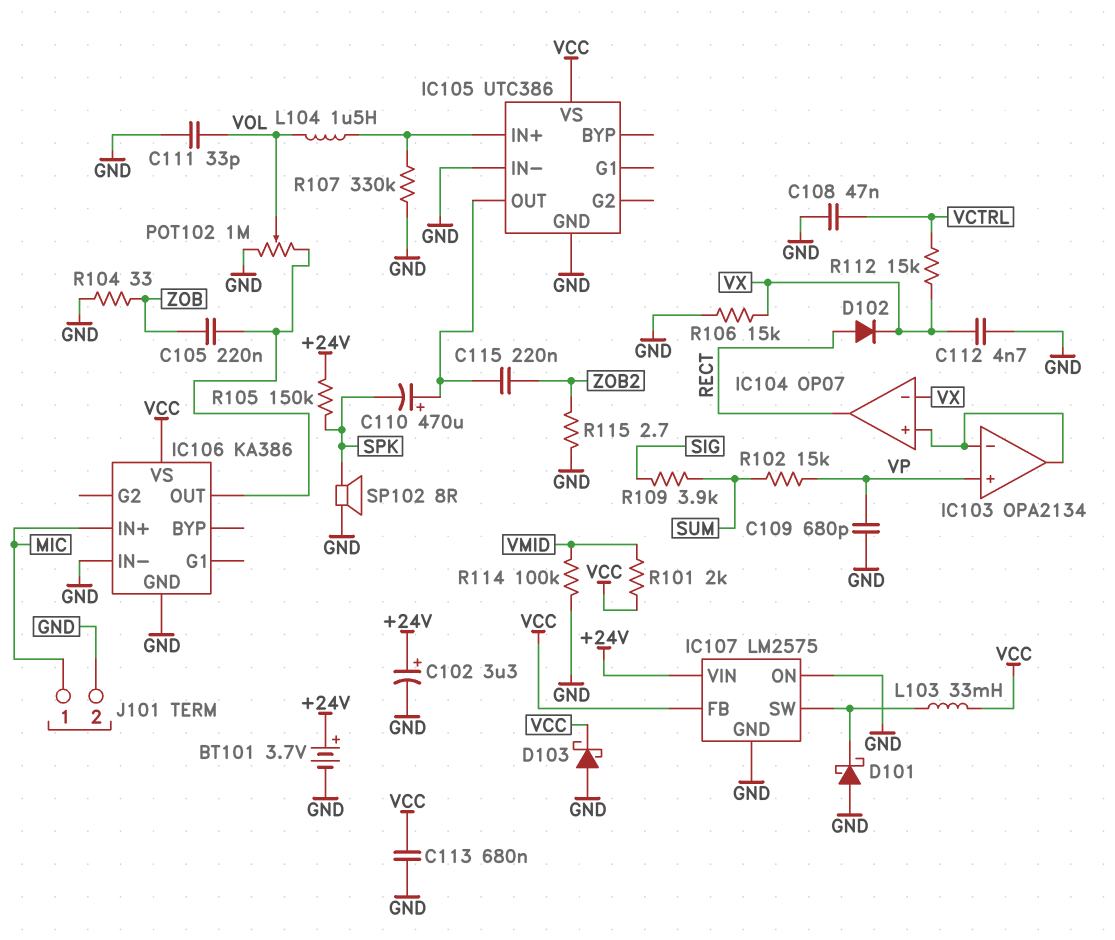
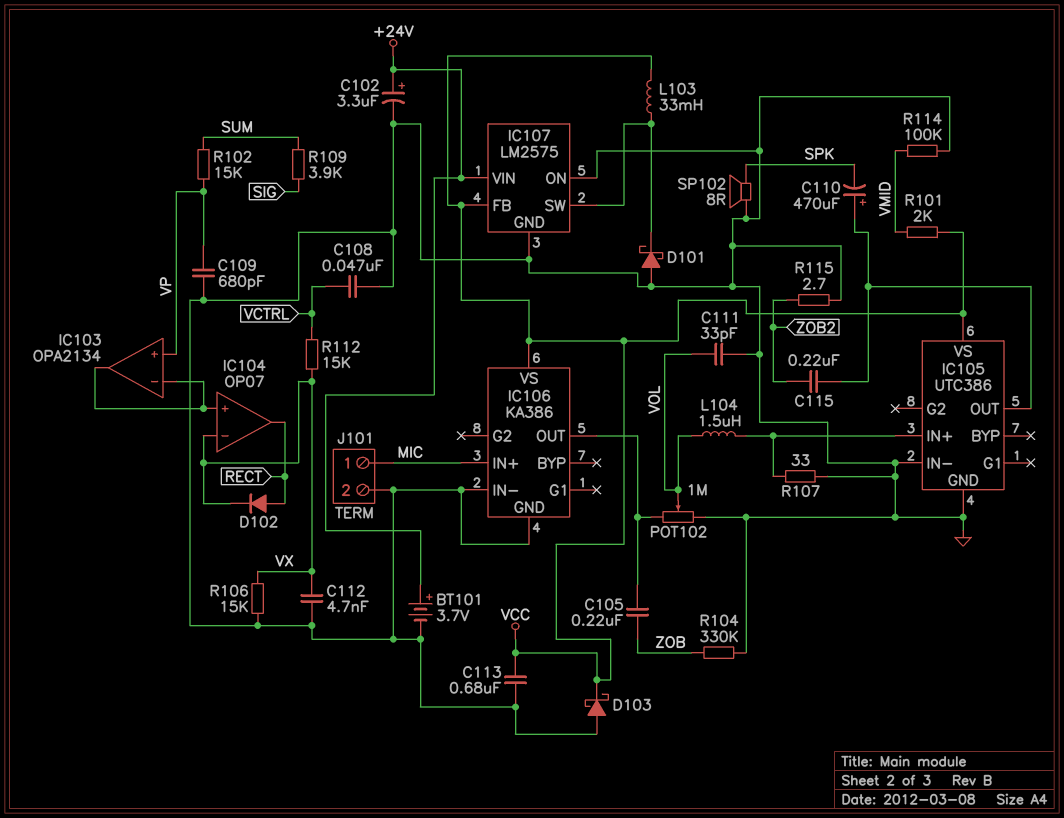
R104: 33 (GND, ZOB) -> 330k (GND, ZOB)
R105: 150k (+24V, SPK) -> none
R107: 330k (GND, IC105/IN+) -> 33 (GND, IC105/IN+)

